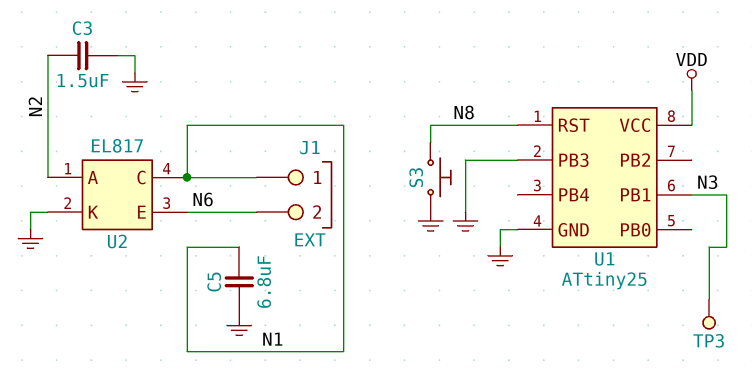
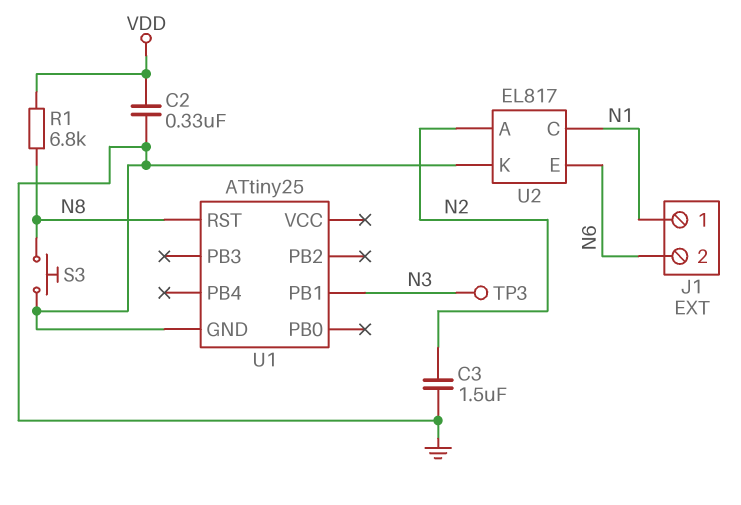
C2: none -> 330nF (GND, VDD)
C5: 6.8uF (GND, N1) -> none
R1: none -> 6.8k (N8, VDD)
U1 pin PB3: GND -> none
U1 pin VCC: VDD -> none

